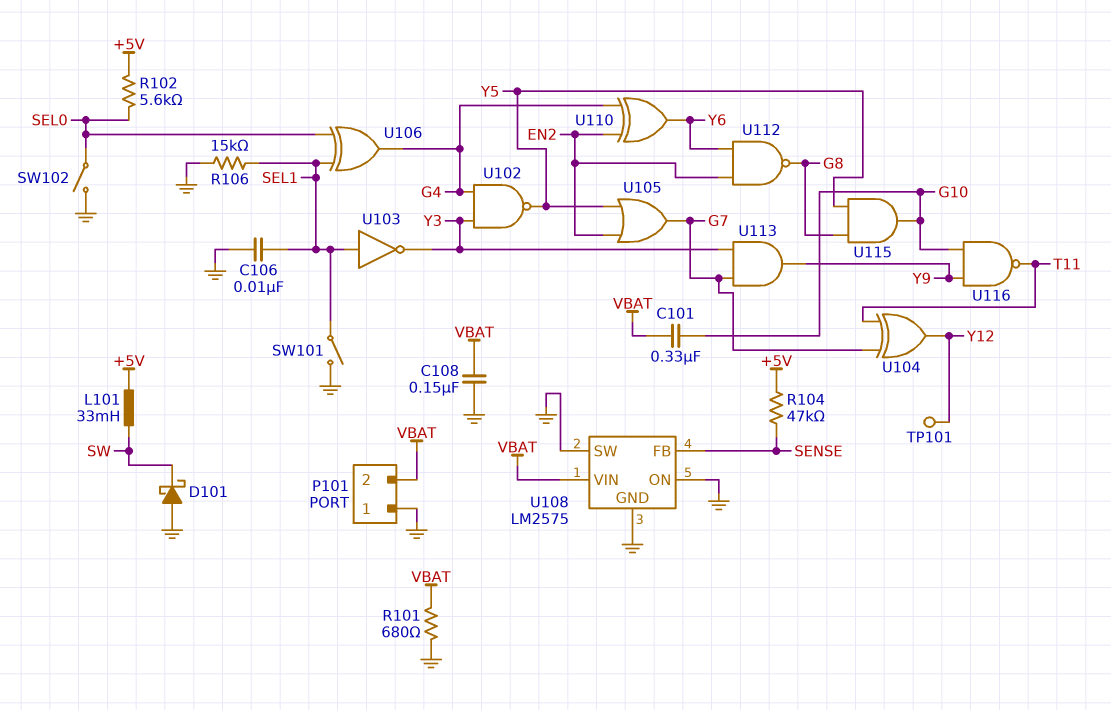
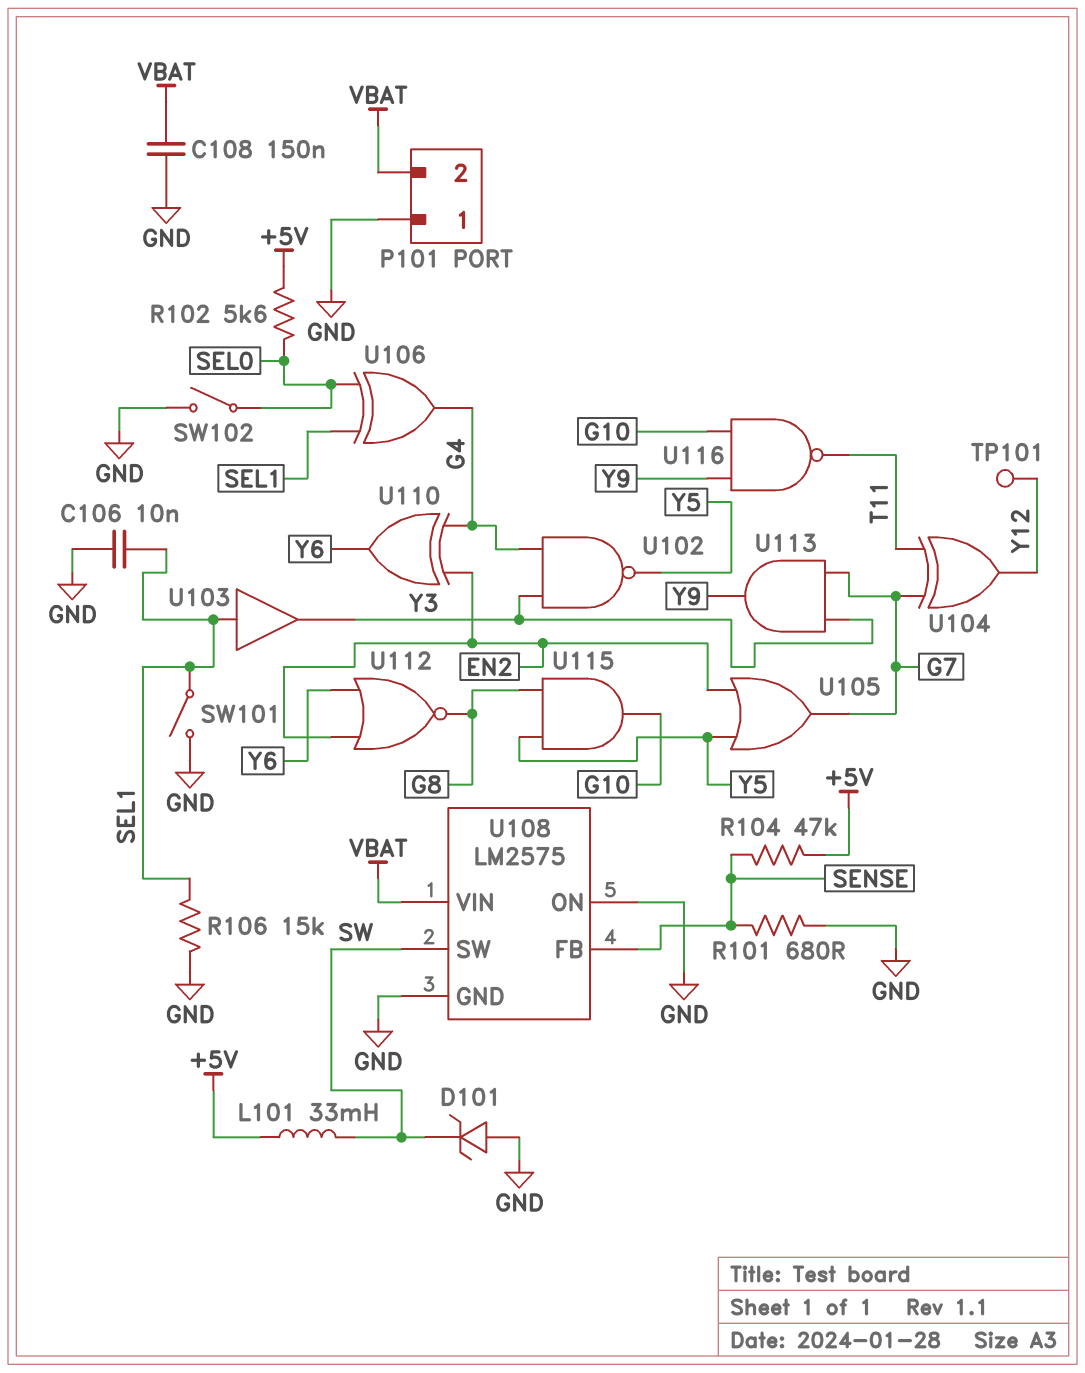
C101: 330nF (G10, VBAT) -> none
D101: schottky (A GND, K SW) -> zener (A GND, K SW)
R101: 680 (GND, VBAT) -> 680 (GND, SENSE)
U103: NOT (in SEL1, out Y3) -> buffer (in SEL1, out Y3)
U108 pin SW: GND -> SW
U112: NAND (in EN2, in Y6, out G8) -> NOR (in EN2, in Y6, out G8)

